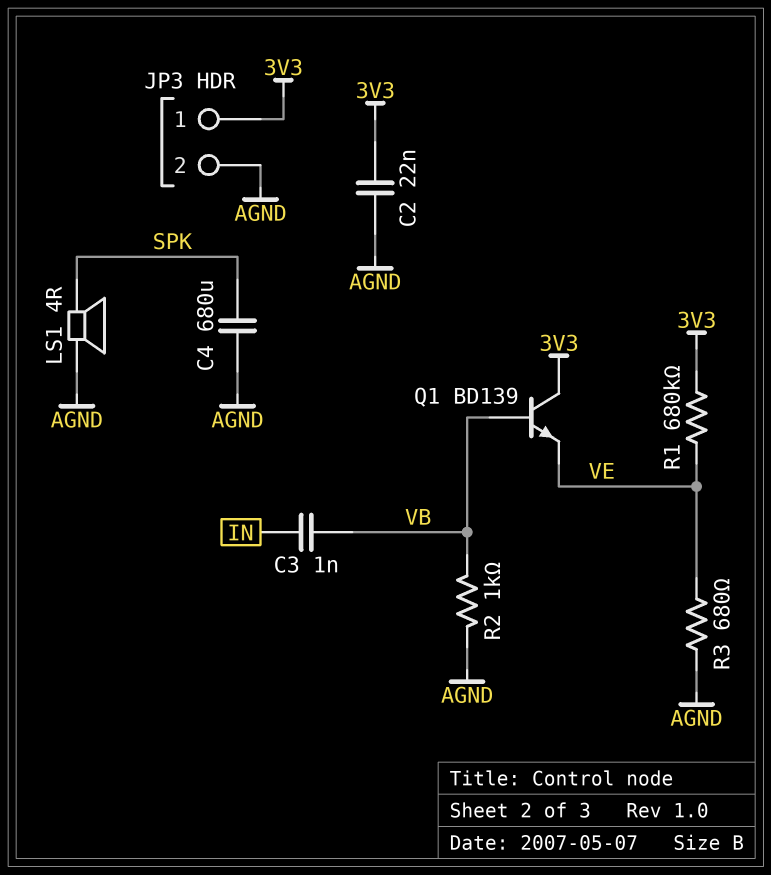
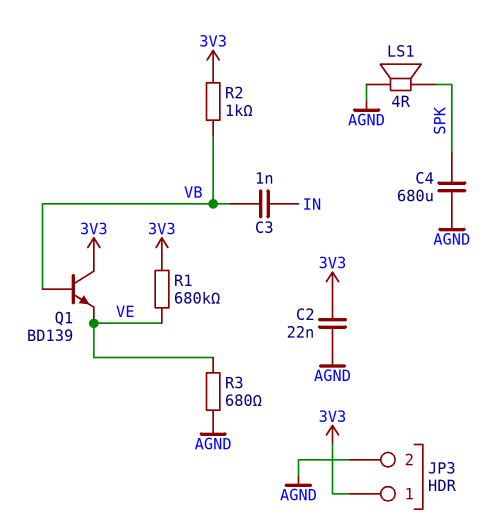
R2: 1k (AGND, VB) -> 1k (3V3, VB)

